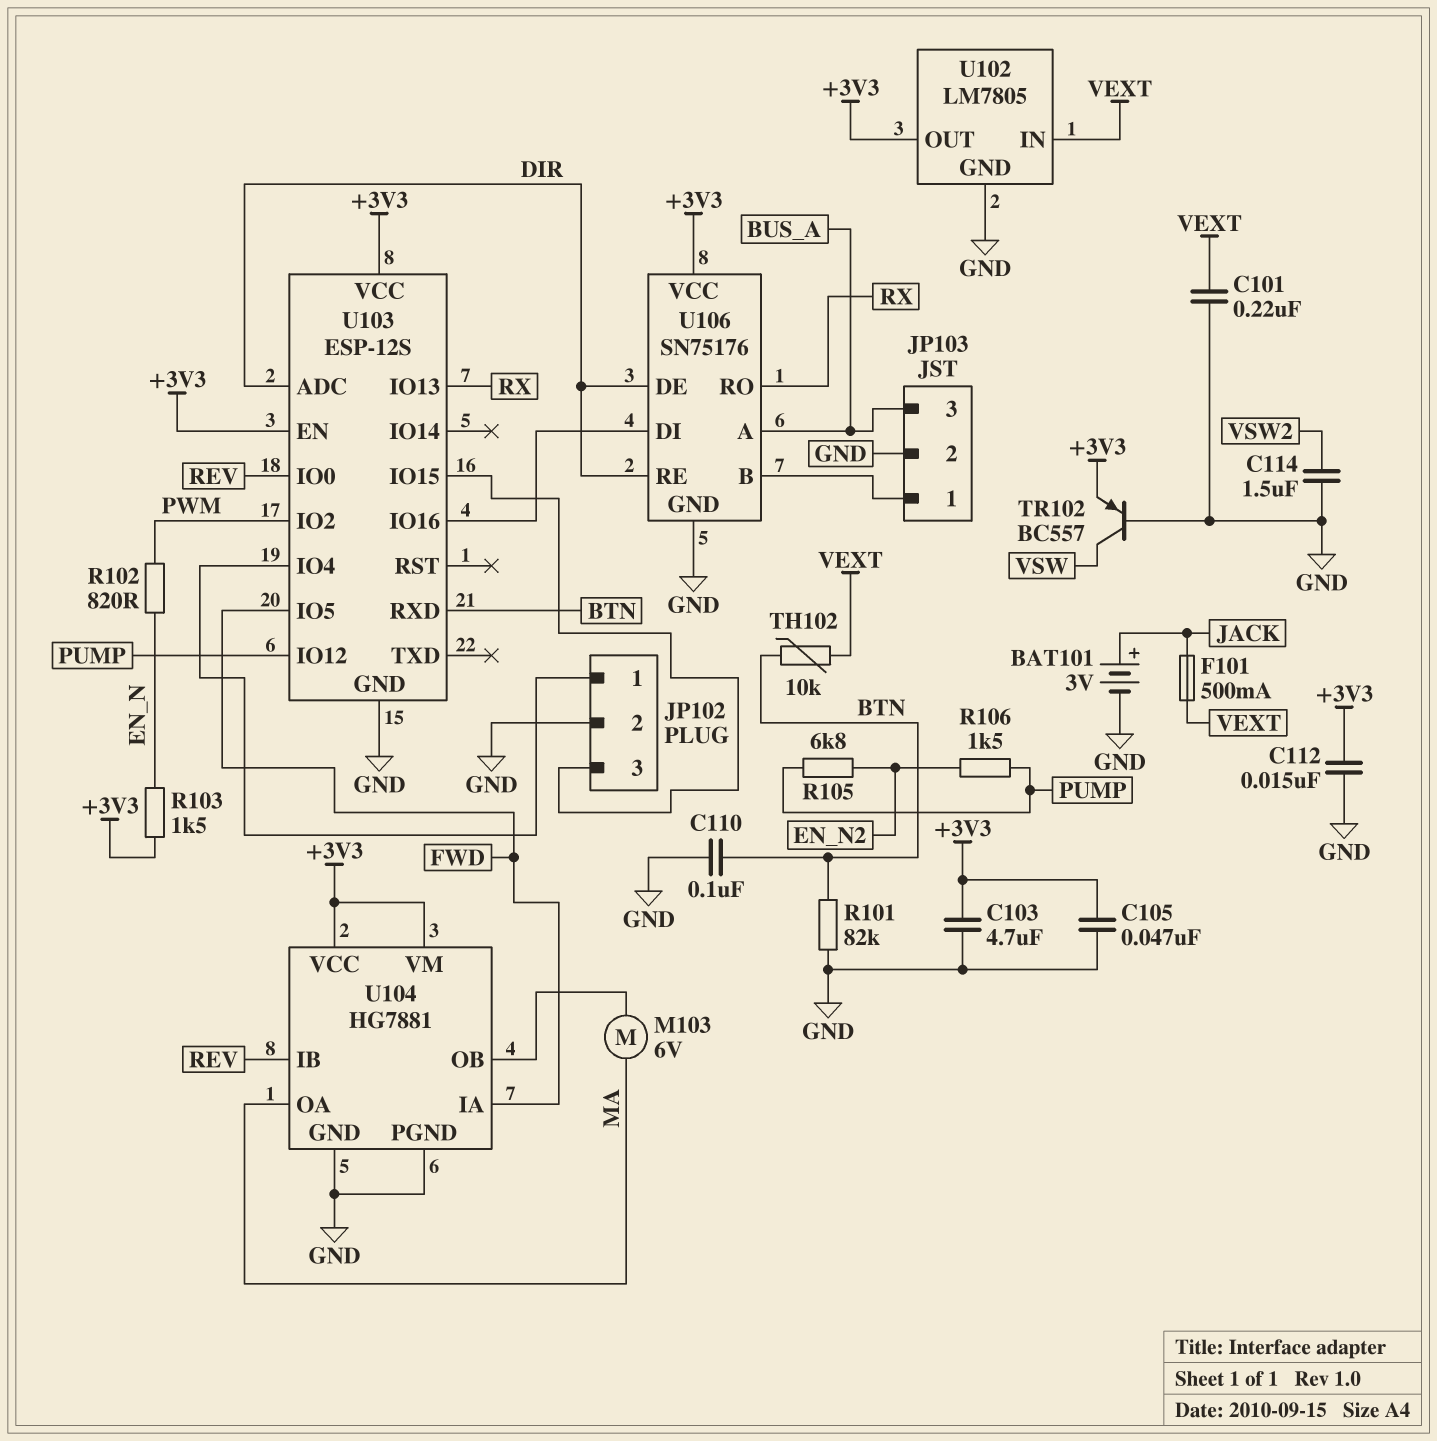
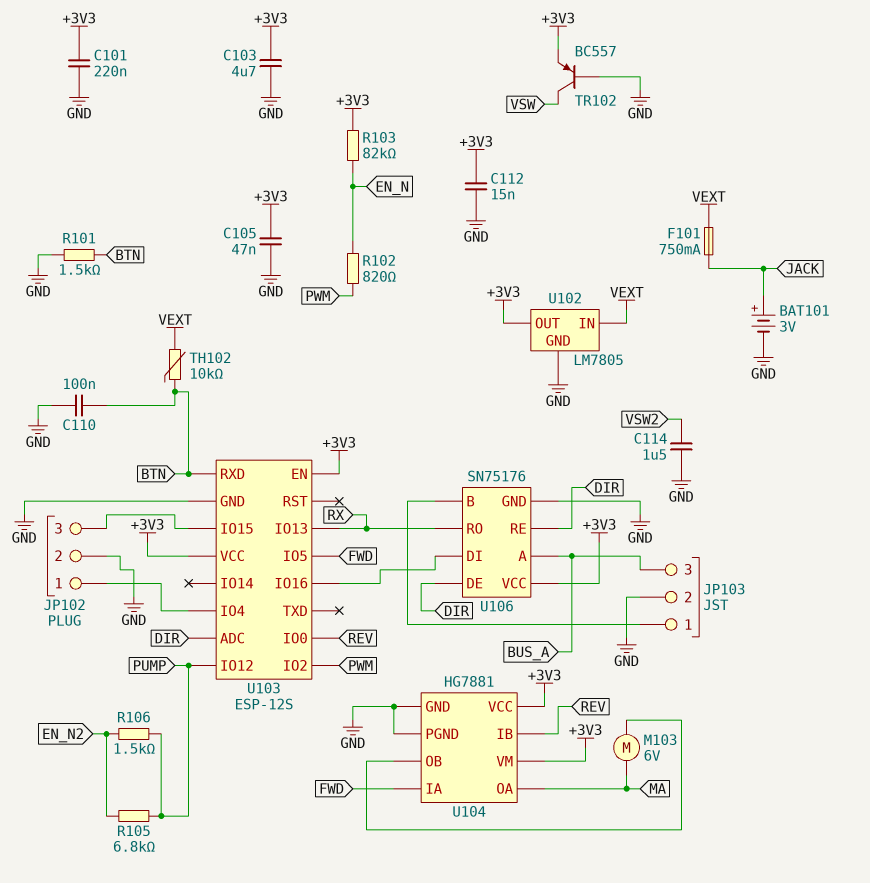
C101: 220nF (GND, VEXT) -> 220nF (+3V3, GND)
F101: 500mA (JACK, VEXT) -> 750mA (JACK, VEXT)
R101: 82k (BTN, GND) -> 1.5k (BTN, GND)
R103: 1.5k (+3V3, EN_N) -> 82k (+3V3, EN_N)

